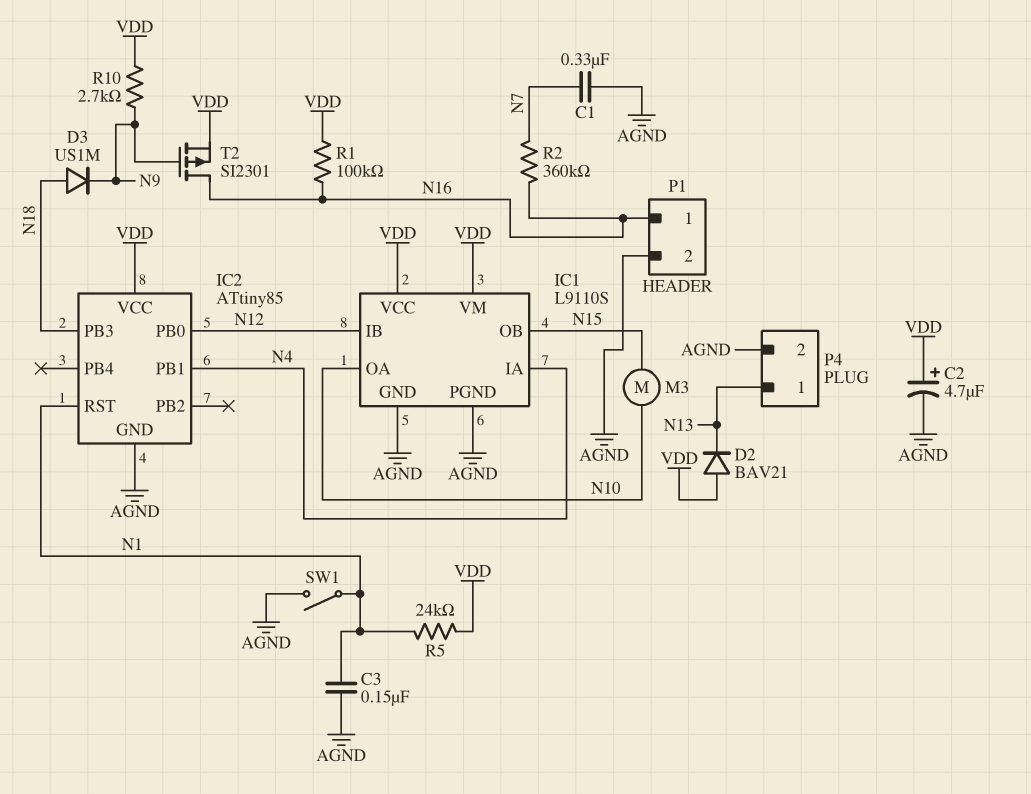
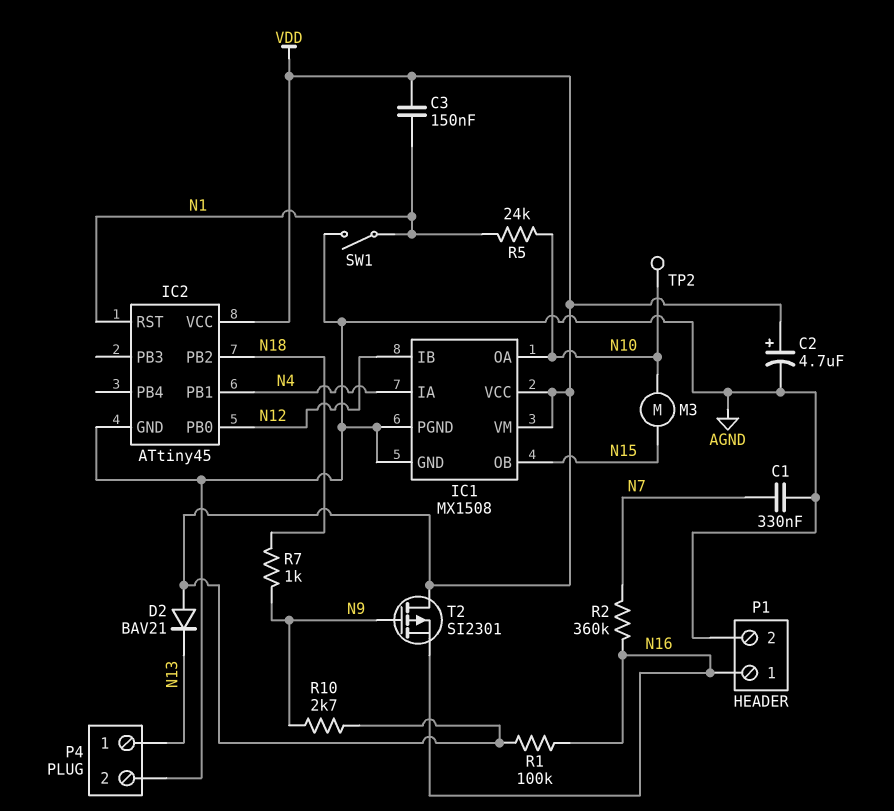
C3: 150nF (AGND, N1) -> 150nF (N1, VDD)
D3: diode US1M (A N18, K N9) -> none
IC1: L9110S -> MX1508
IC2: ATtiny85 -> ATtiny45
IC2 pin PB2: none -> N18
IC2 pin PB3: N18 -> none
R5: 24k (N1, VDD) -> 24k (N1, N10)
R7: none -> 1k (N9, N18)
T2: PMOS SI2301 (G N9, D N16, S VDD) -> PMOS SI2301 (G N9, D VDD, S N16)
TP2: none -> test point (N10)

